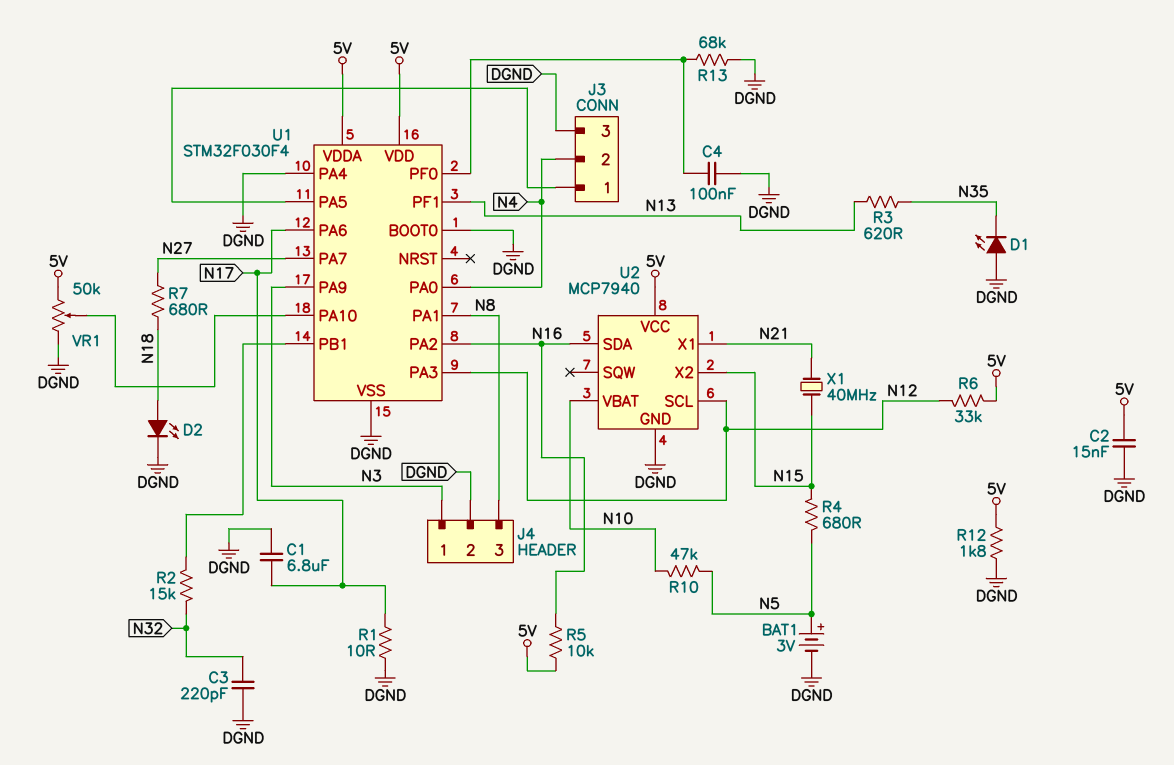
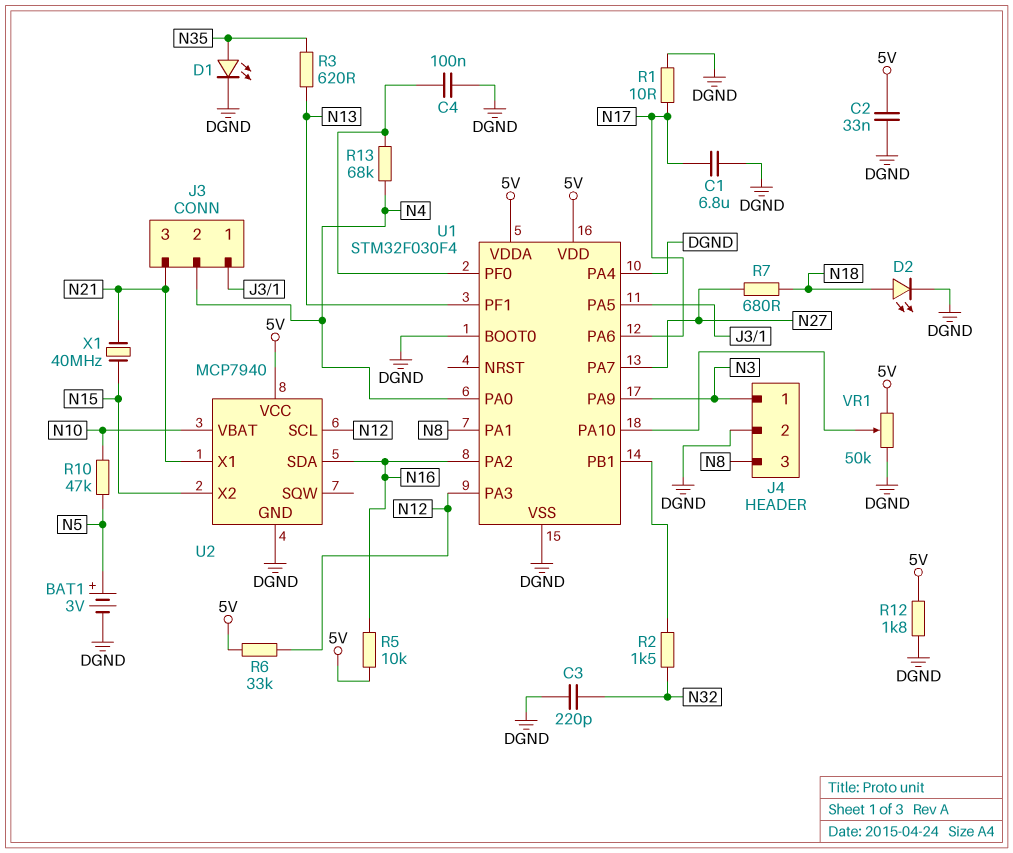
C2: 15nF (5V, DGND) -> 33nF (5V, DGND)
D1: LED (A DGND, K N35) -> LED (A N35, K DGND)
J3 pin 3: DGND -> N21
R2: 15k (N32, U1/PB1) -> 1.5k (N32, U1/PB1)
R4: 680 (N5, N15) -> none
R13: 68k (DGND, U1/PF0) -> 68k (N4, U1/PF0)

